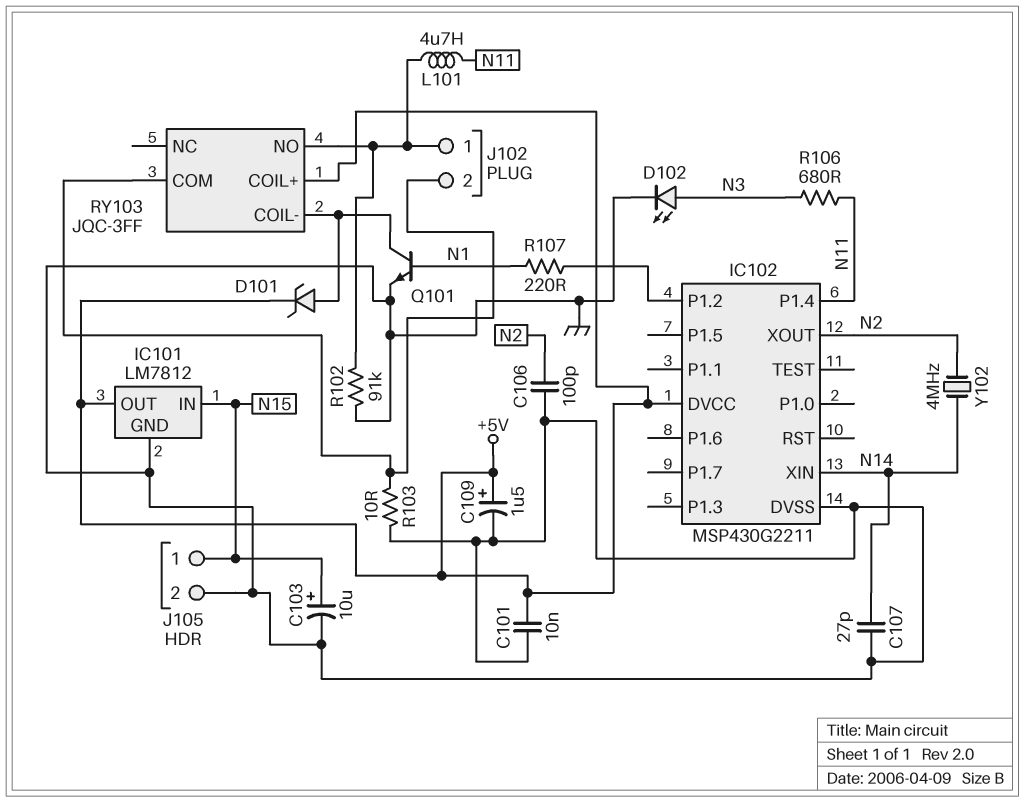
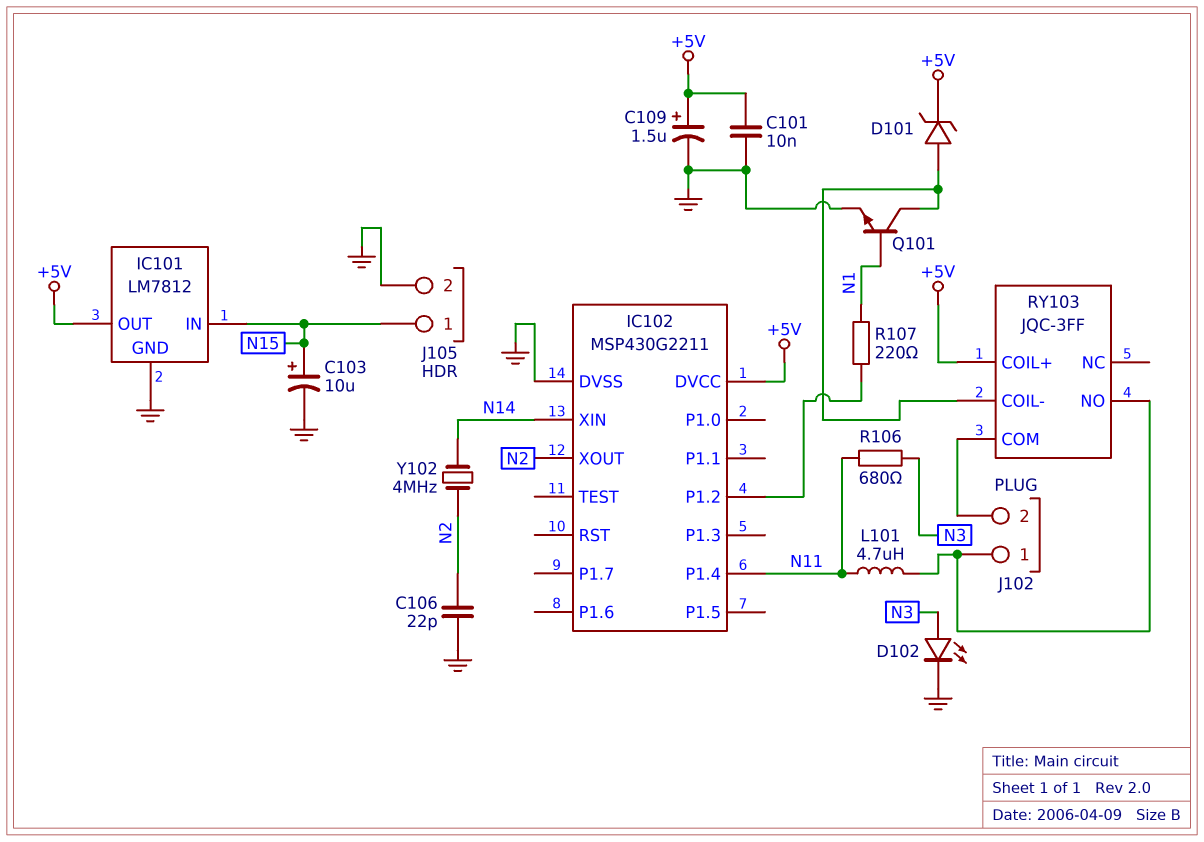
C106: 100pF (GND, N2) -> 22pF (GND, N2)
C107: 27pF (GND, N14) -> none
R102: 91k (GND, J102/1) -> none
R103: 10 (GND, J102/2) -> none

